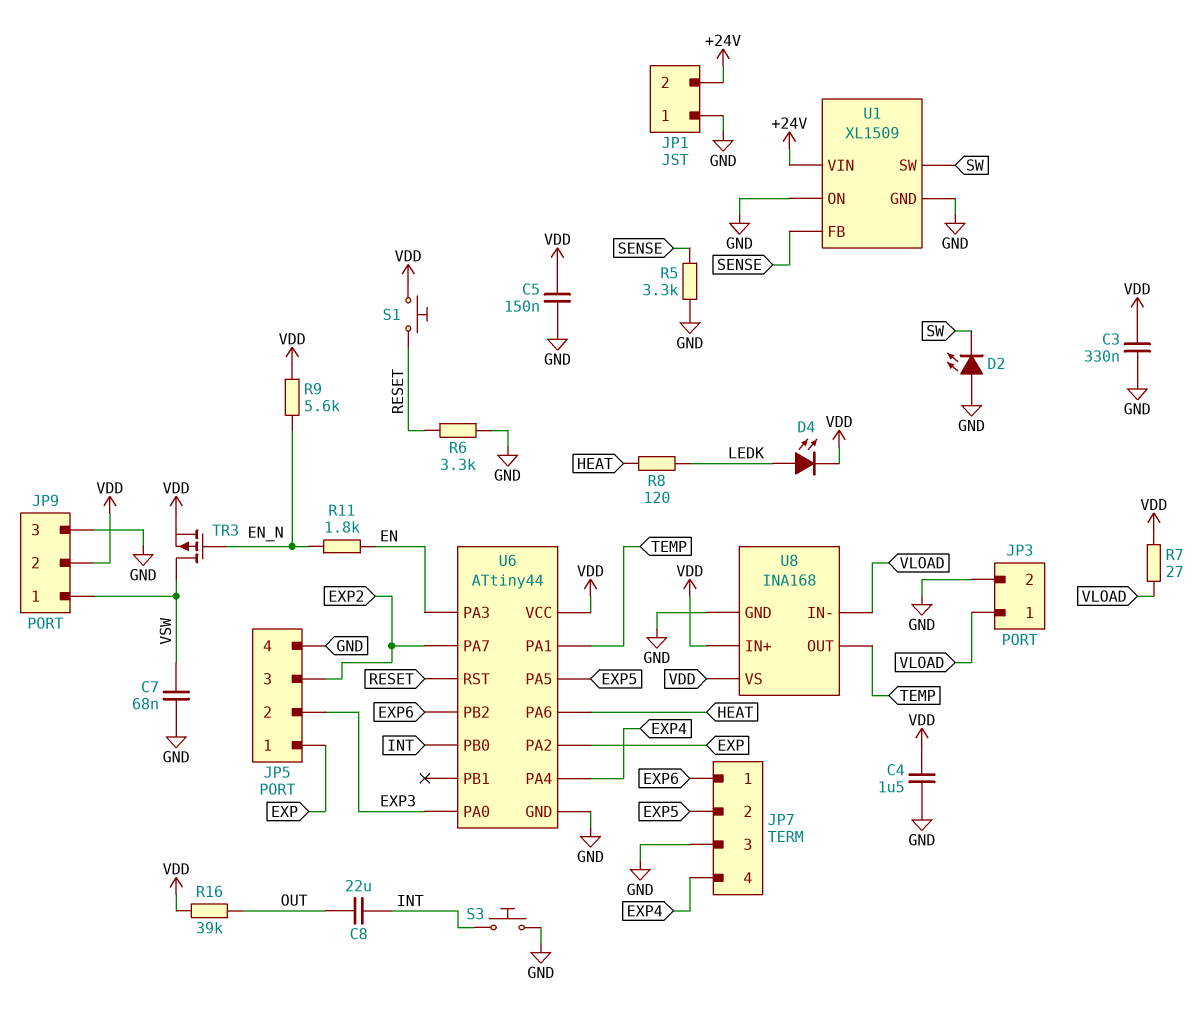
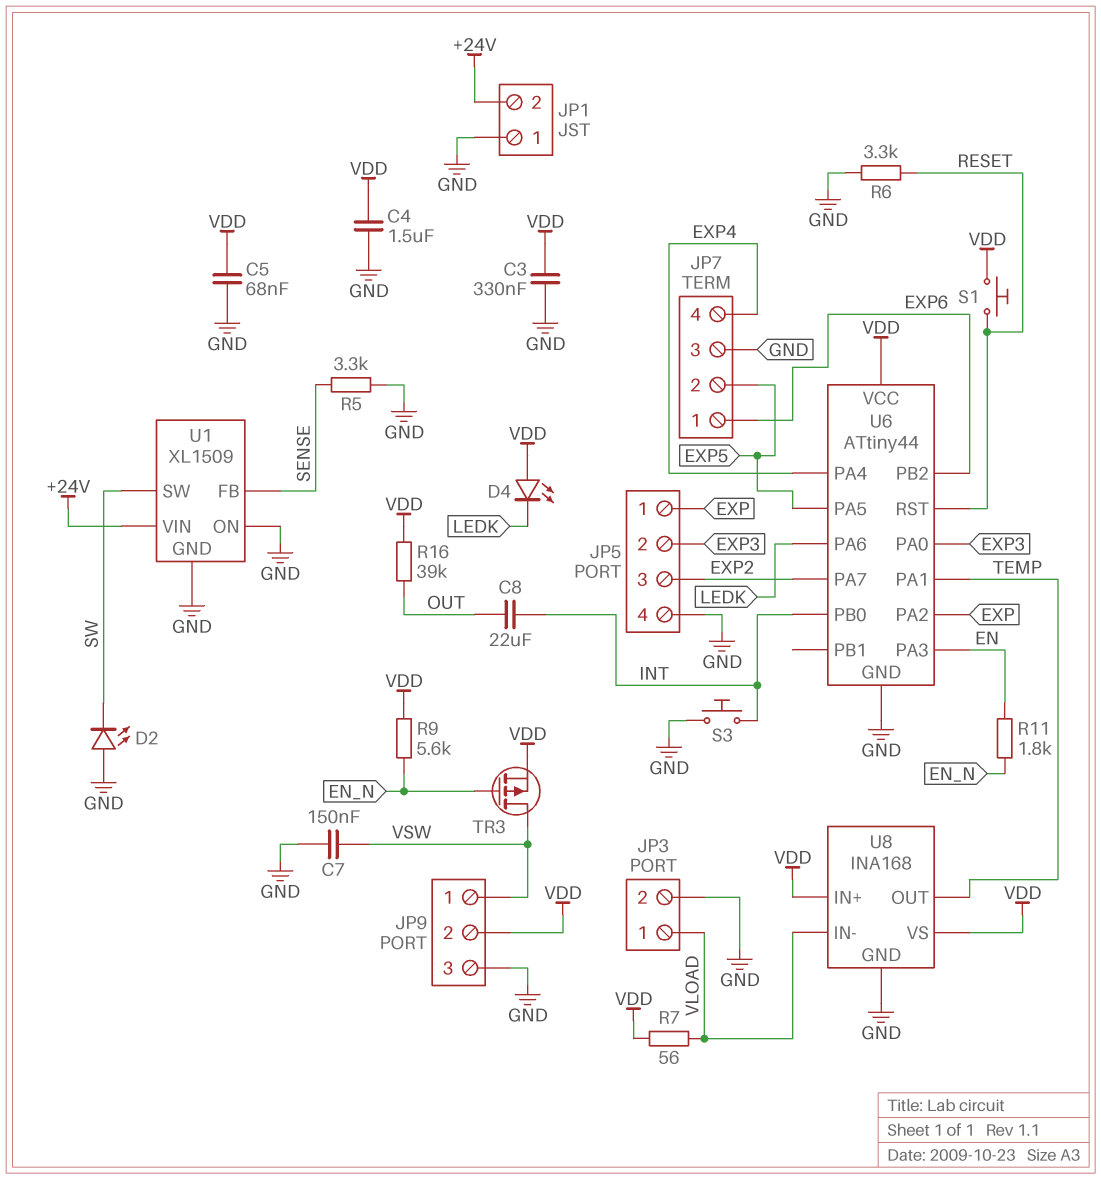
C5: 150nF (GND, VDD) -> 68nF (GND, VDD)
C7: 68nF (GND, VSW) -> 150nF (GND, VSW)
D4: LED (A LEDK, K VDD) -> LED (A VDD, K LEDK)
R7: 27 (VDD, VLOAD) -> 56 (VDD, VLOAD)
R8: 120 (HEAT, LEDK) -> none
U6 pin PA6: HEAT -> LEDK

